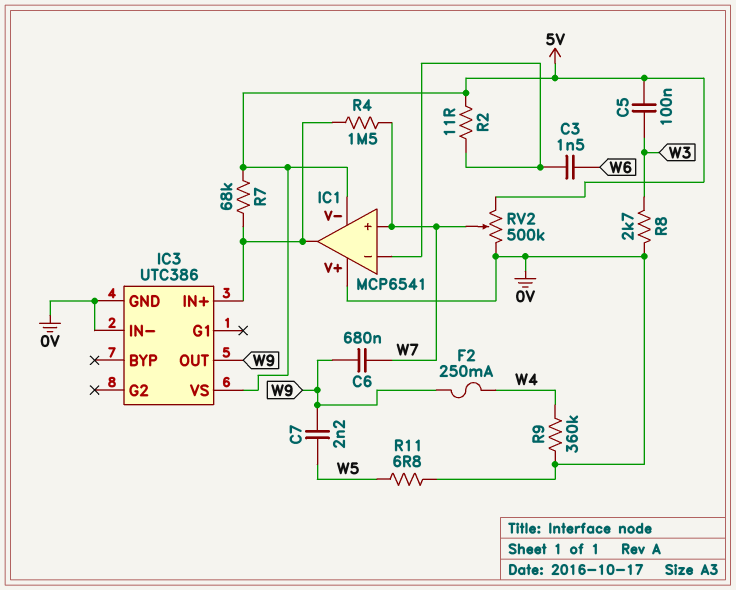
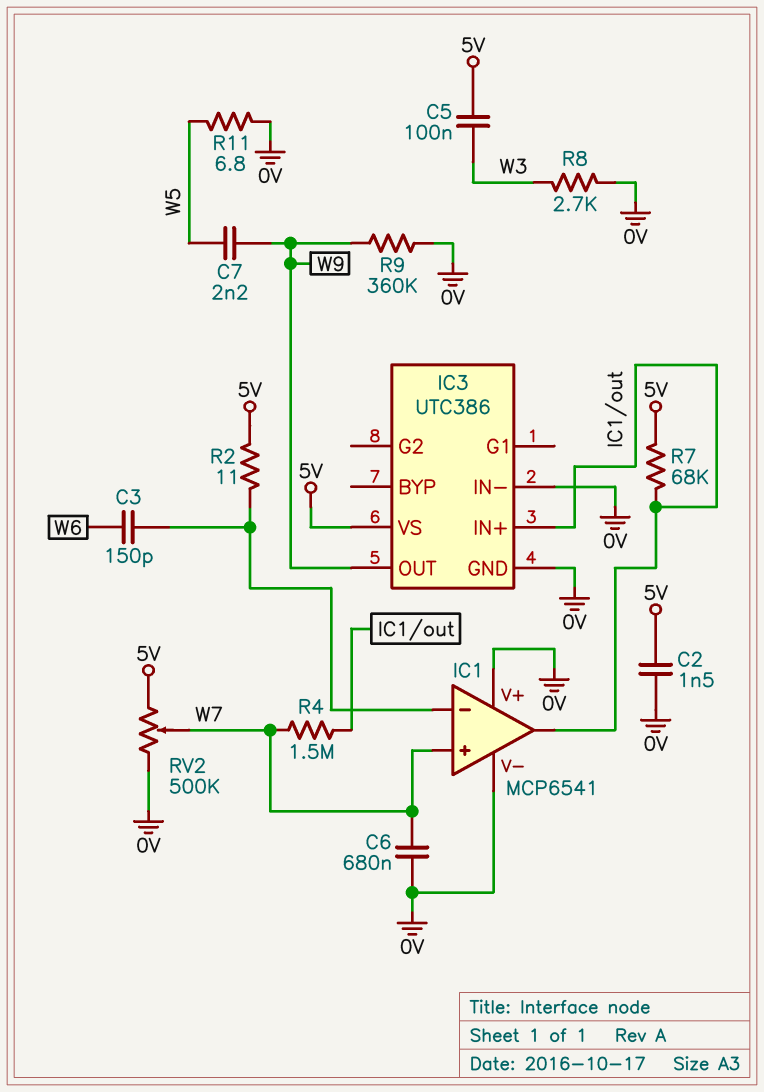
C2: none -> 1.5nF (0V, 5V)
C3: 1.5nF (IC1/in-, W6) -> 150pF (IC1/in-, W6)
C6: 680nF (W7, W9) -> 680nF (0V, W7)
F2: 250mA (W4, W9) -> none
IC1 pin V-: 5V -> 0V
R9: 360k (0V, W4) -> 360k (0V, W9)

